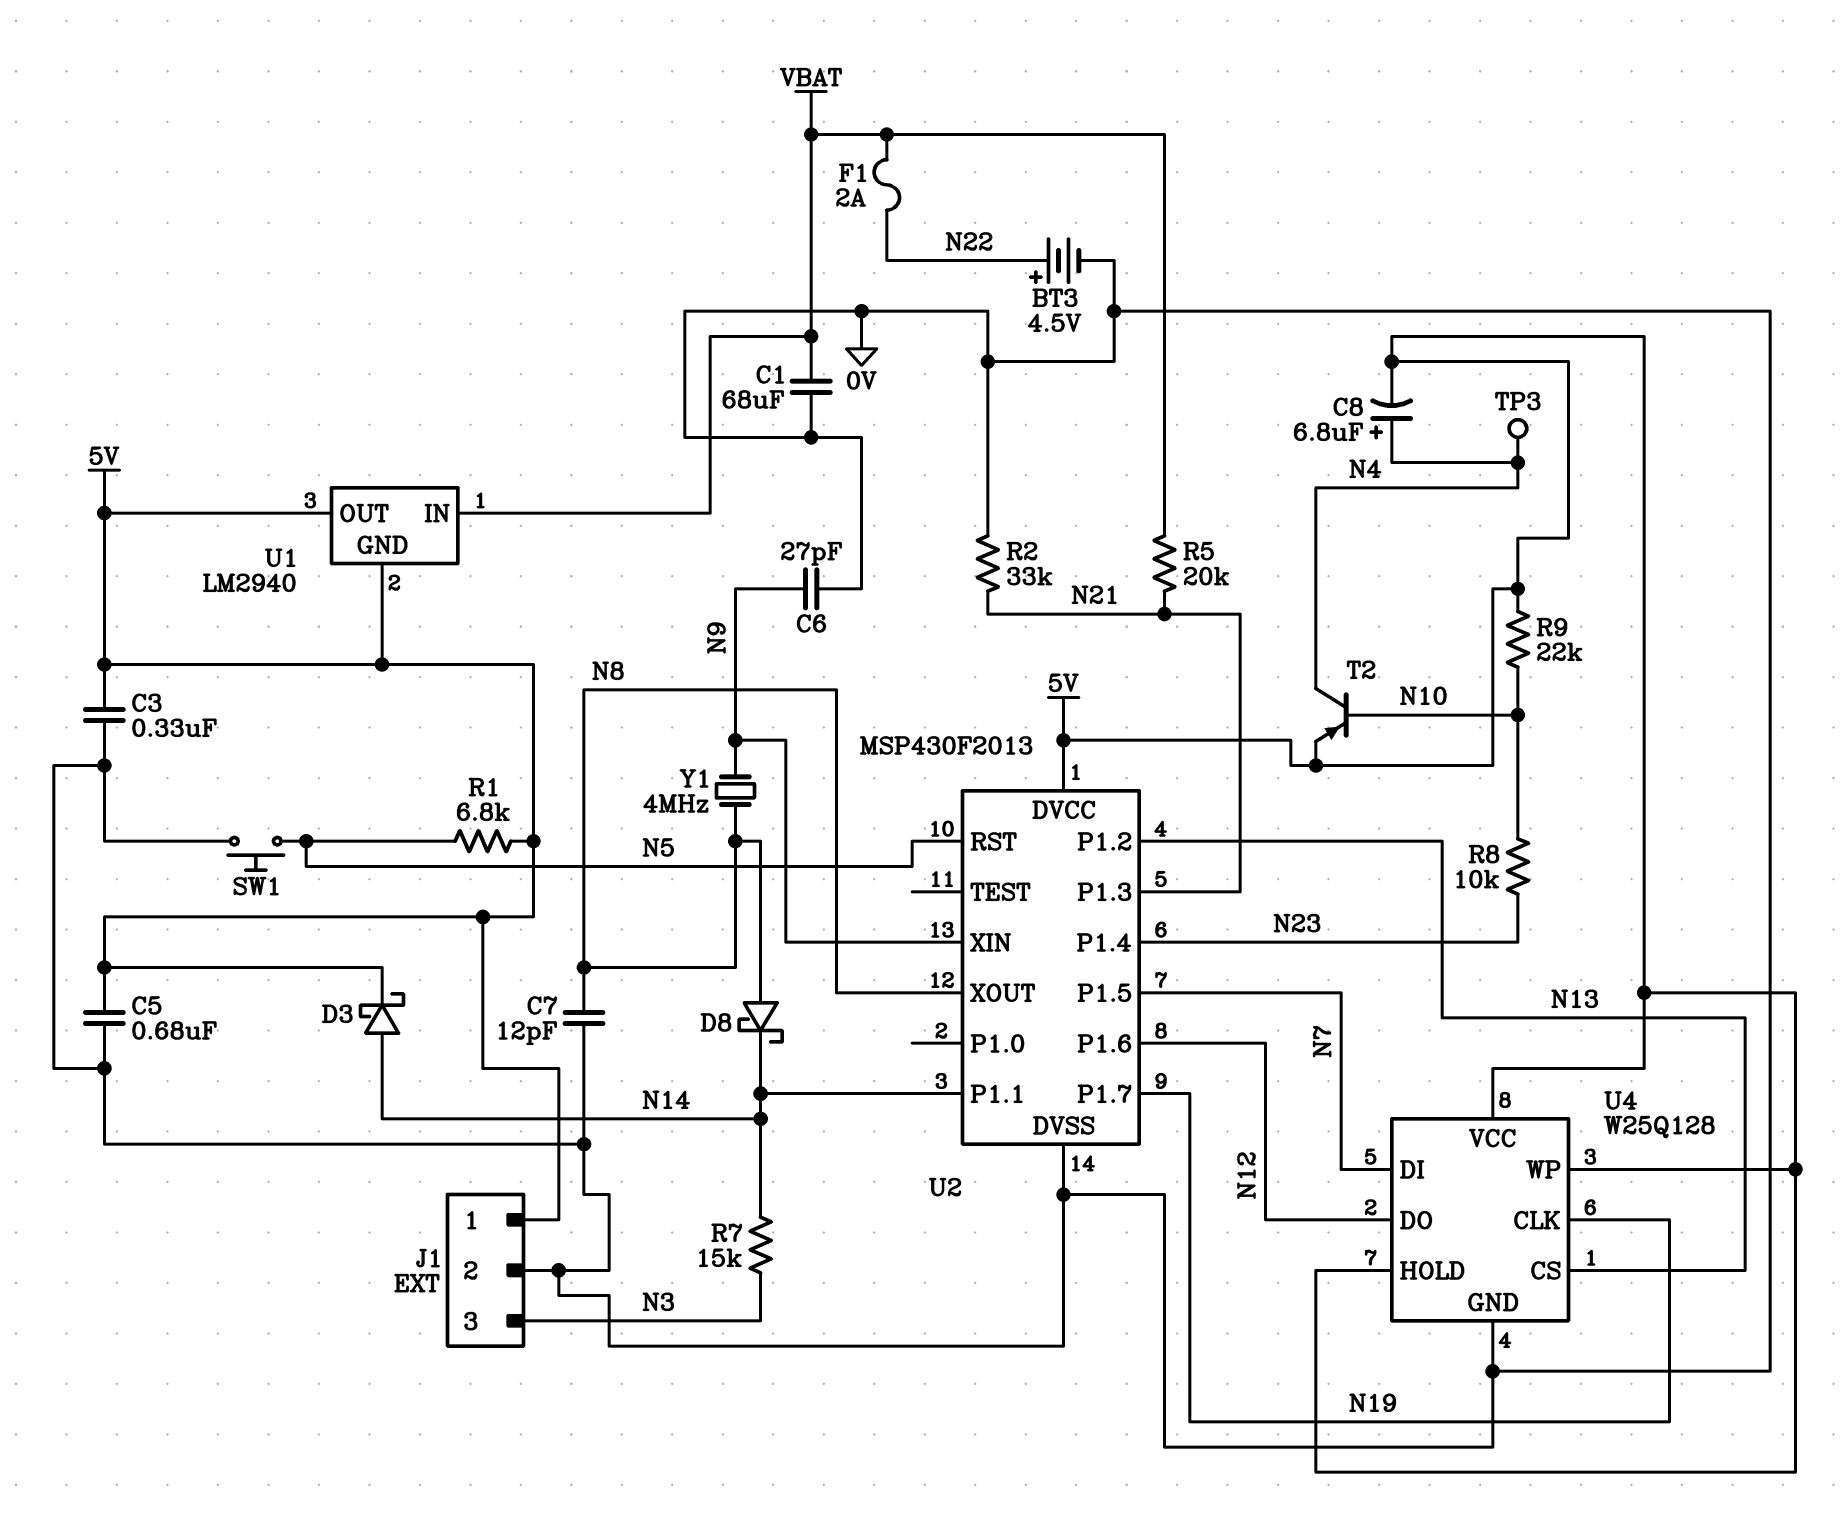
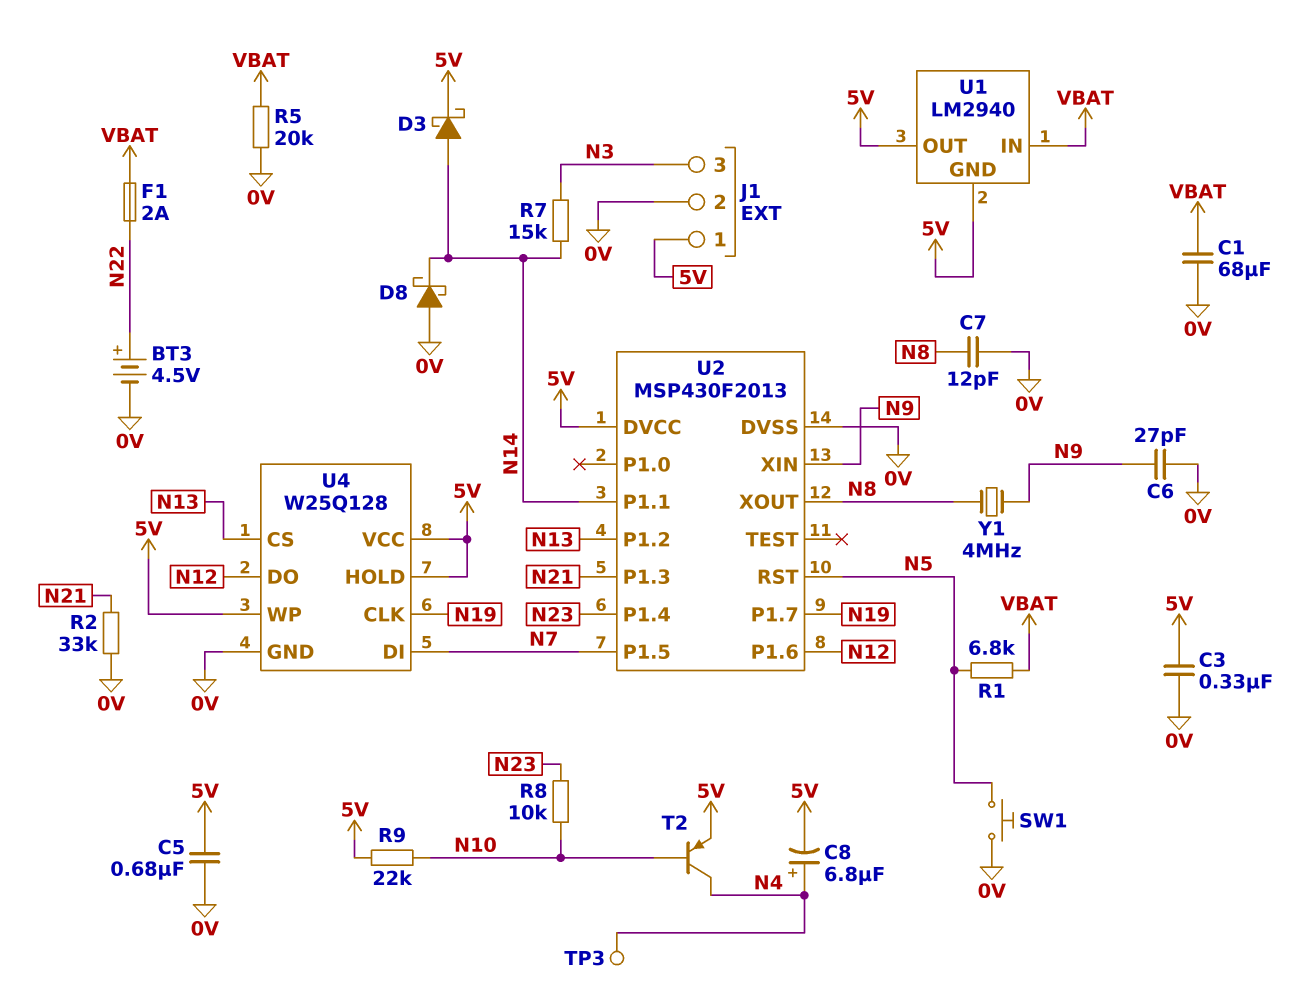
D8: schottky (A N8, K N14) -> schottky (A 0V, K N14)
R1: 6.8k (5V, N5) -> 6.8k (N5, VBAT)
R5: 20k (N21, VBAT) -> 20k (0V, VBAT)

